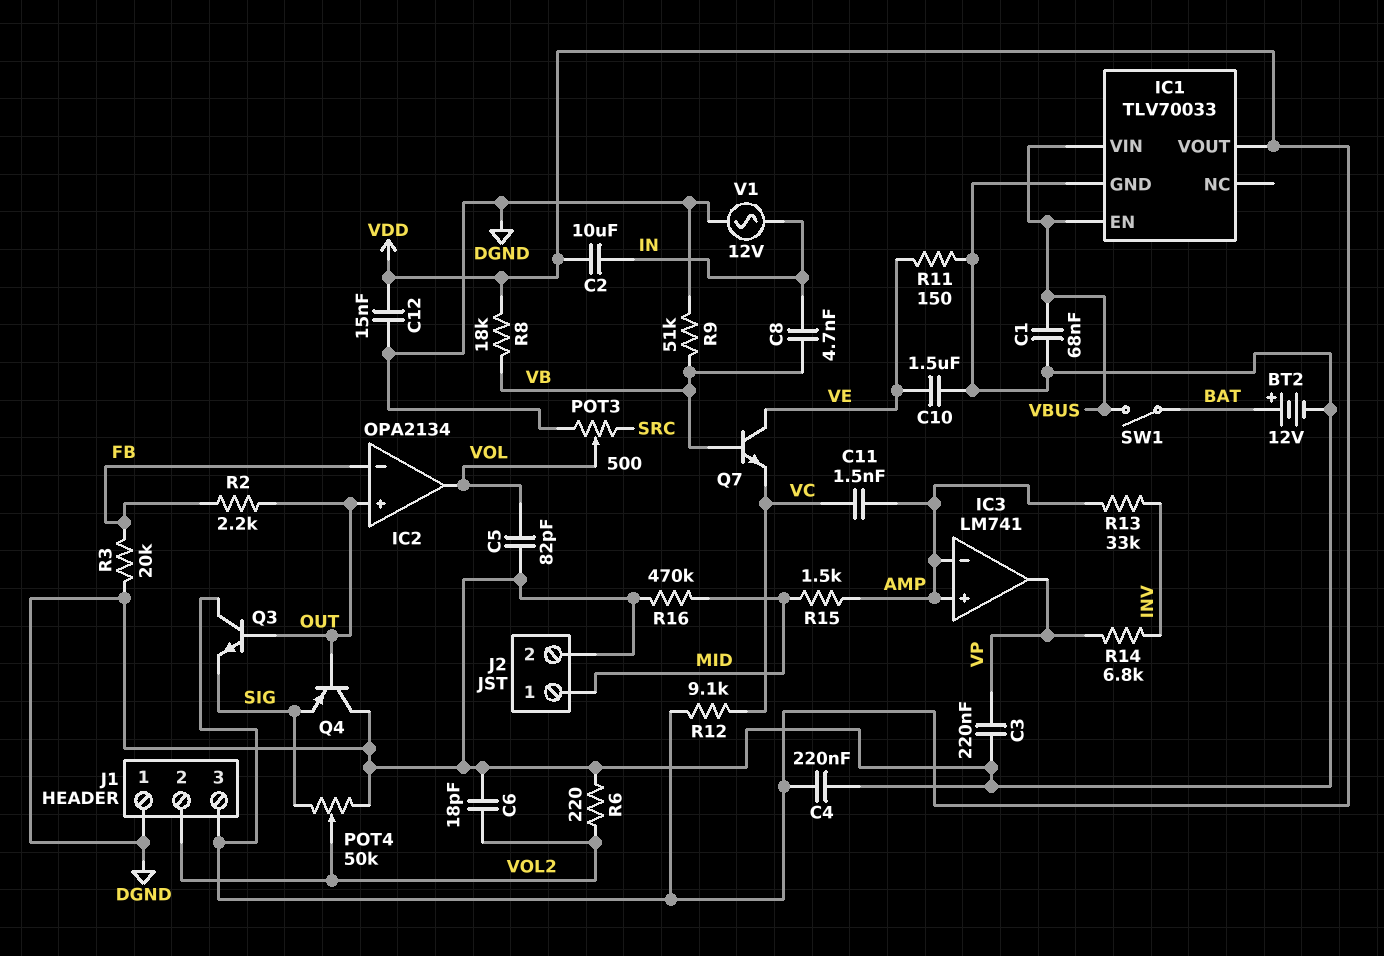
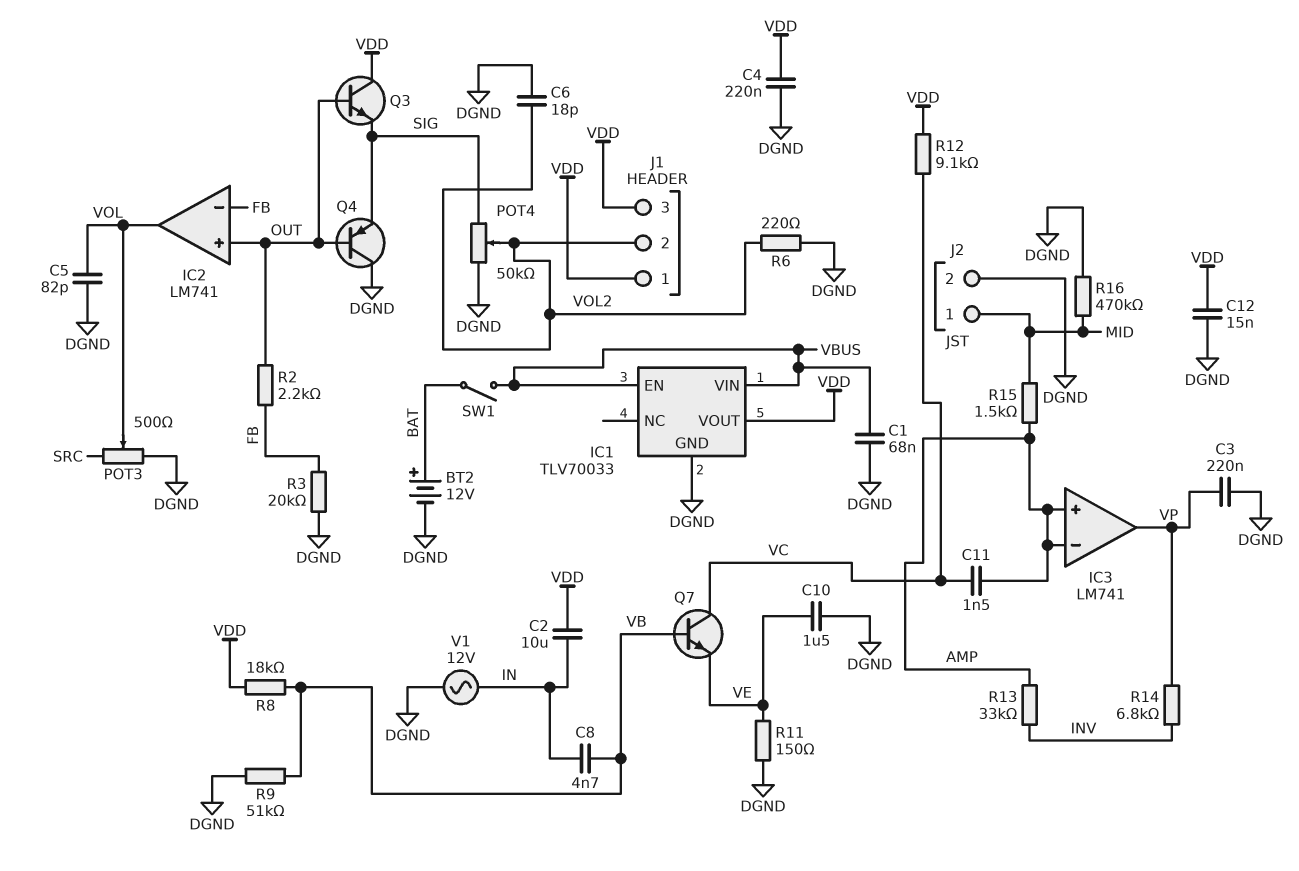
IC2: OPA2134 -> LM741
J1 pin 1: DGND -> VDD
Q7: NPN (B VB, C VE, E VC) -> NPN (B VB, C VC, E VE)

